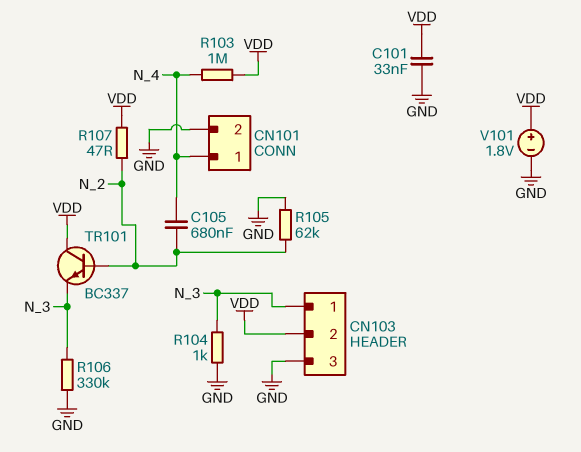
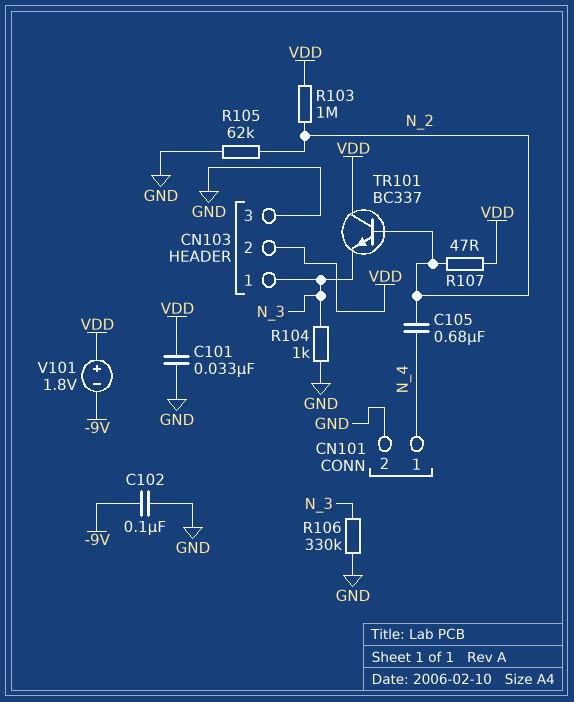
C102: none -> 100nF (-9V, GND)
R103: 1M (N_4, VDD) -> 1M (N_2, VDD)
V101: 1.8V (plus VDD, minus GND) -> 1.8V (plus VDD, minus -9V)

